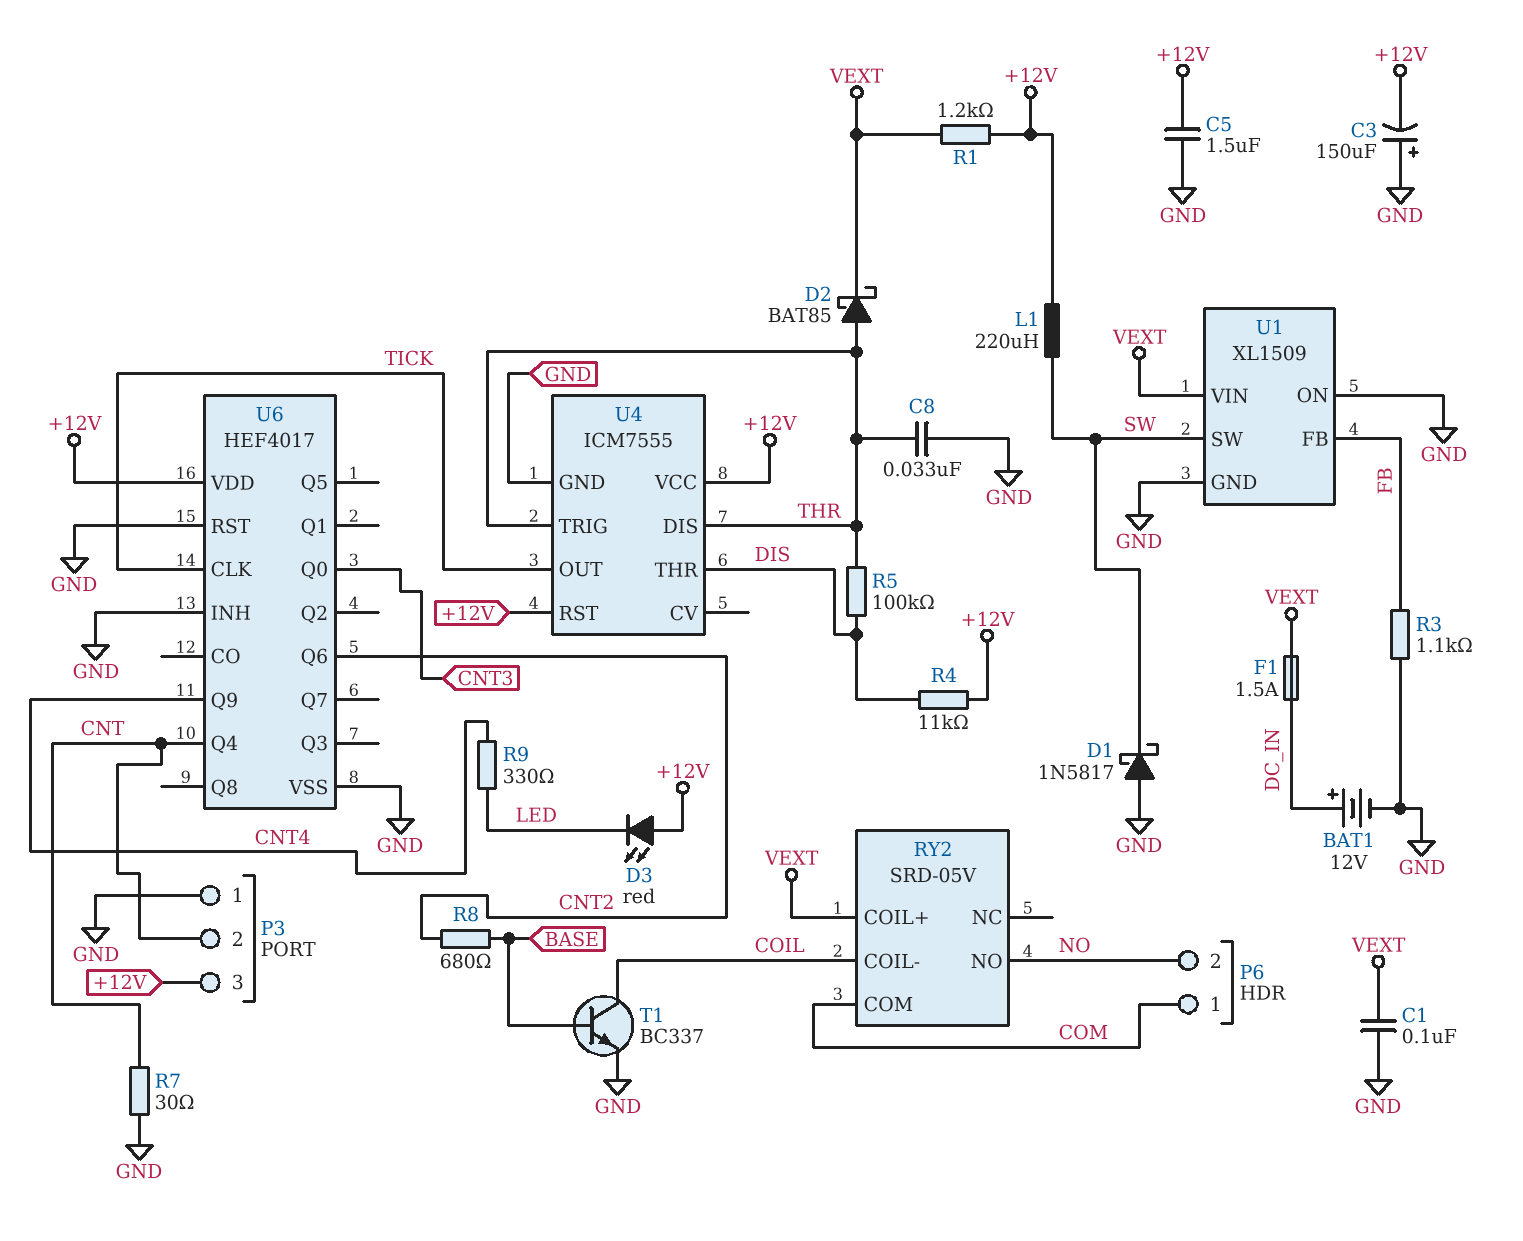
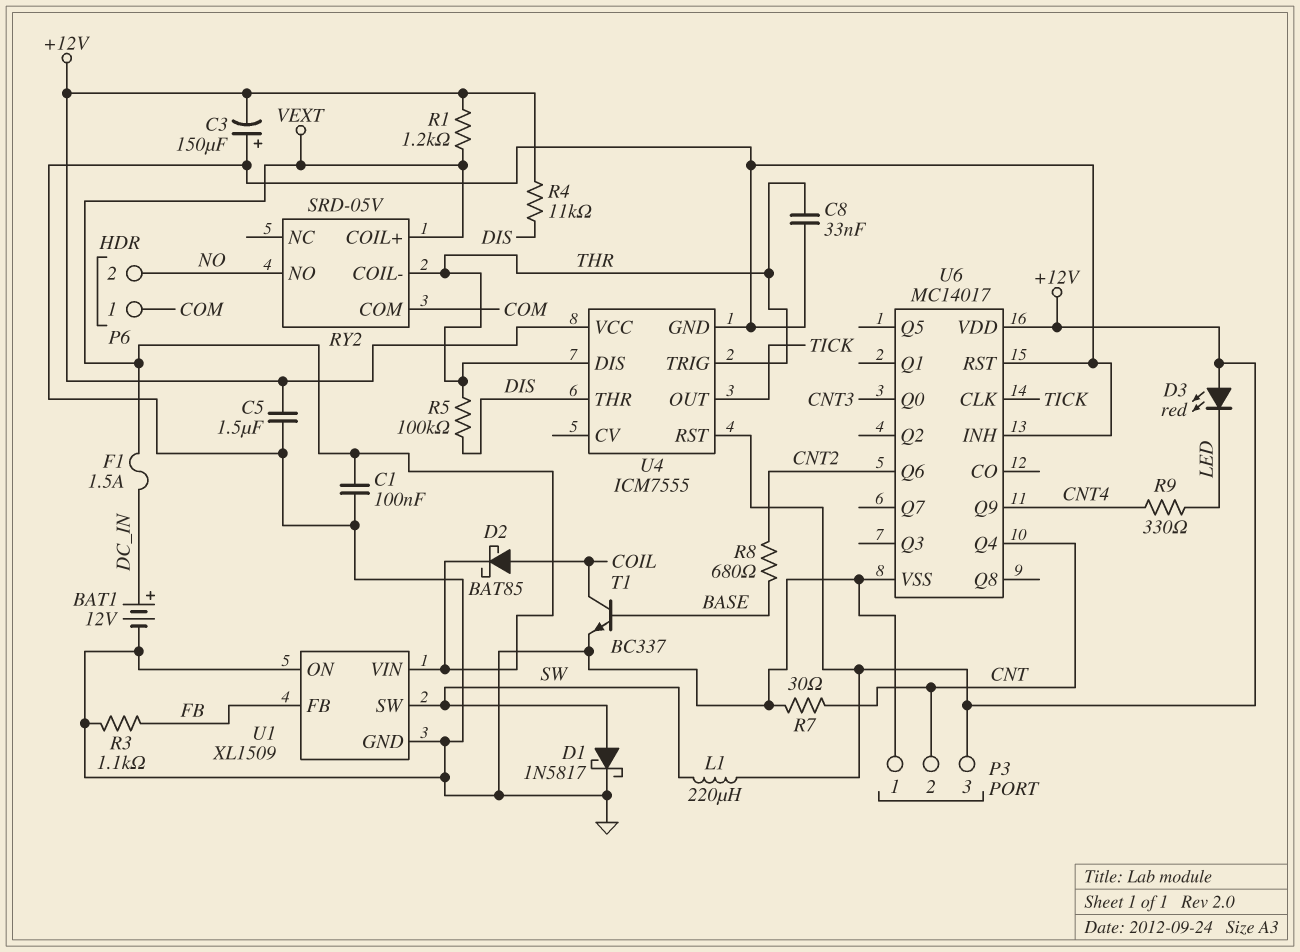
D1: schottky 1N5817 (A GND, K SW) -> schottky 1N5817 (A SW, K GND)
D2: schottky BAT85 (A THR, K VEXT) -> schottky BAT85 (A COIL, K VEXT)
RY2 pin COIL-: COIL -> THR
U6: HEF4017 -> MC14017

